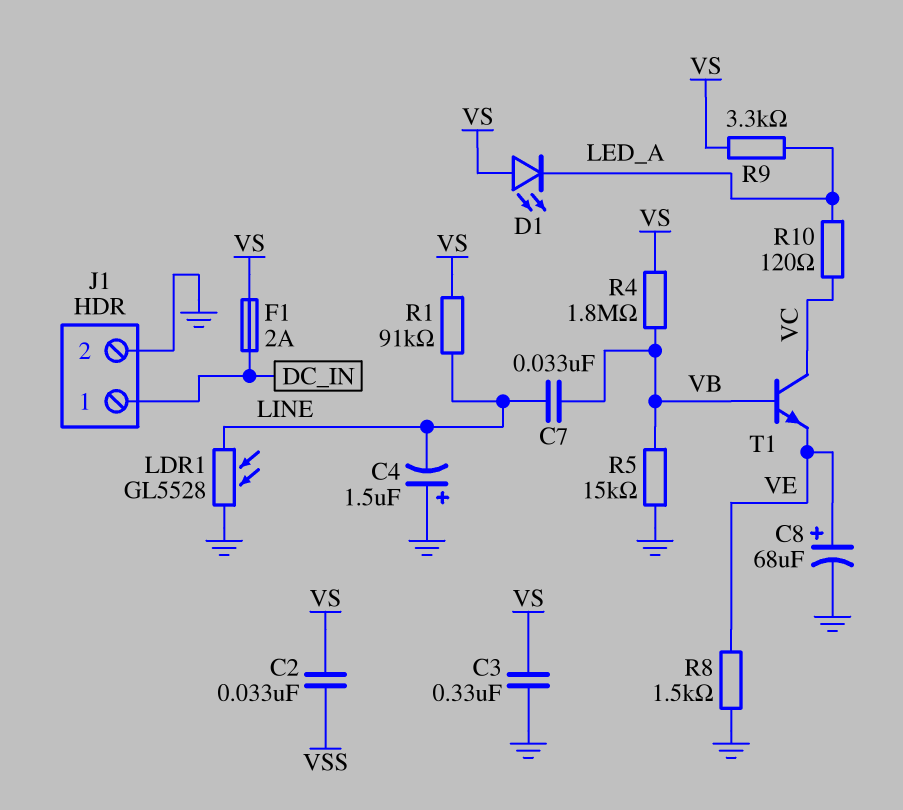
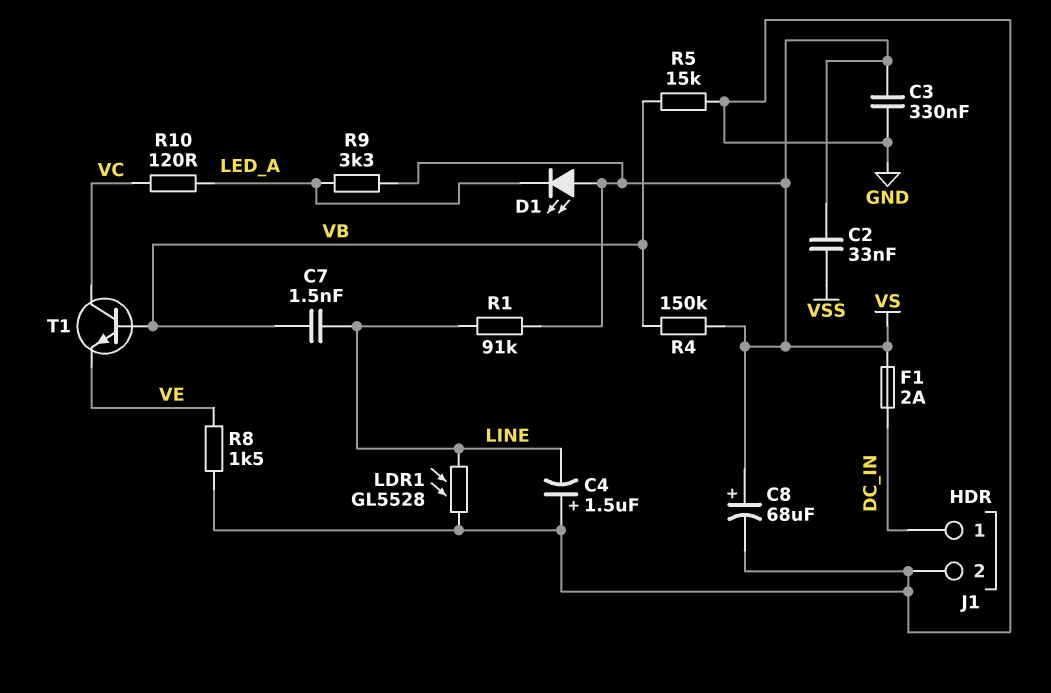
C7: 33nF (LINE, VB) -> 1.5nF (LINE, VB)
C8: 68uF (plus VE, minus GND) -> 68uF (plus VS, minus GND)
R4: 1.8M (VB, VS) -> 150k (VB, VS)

